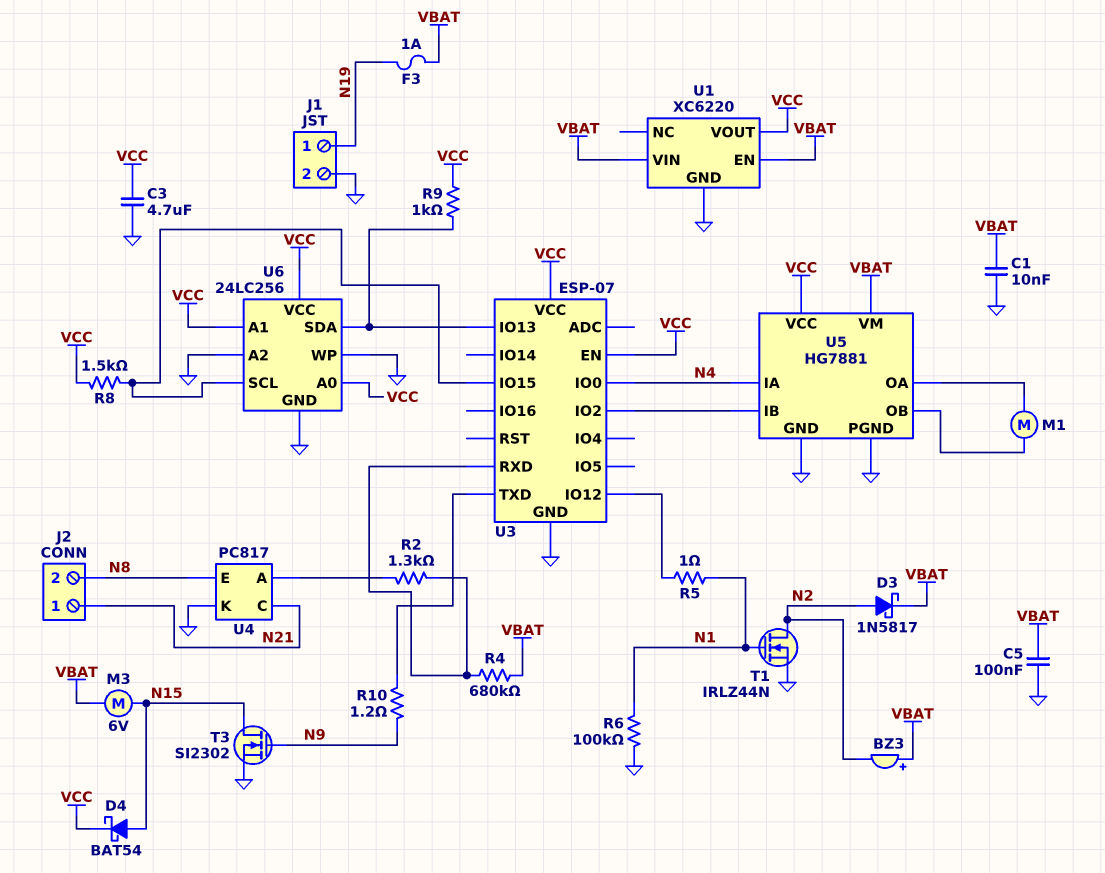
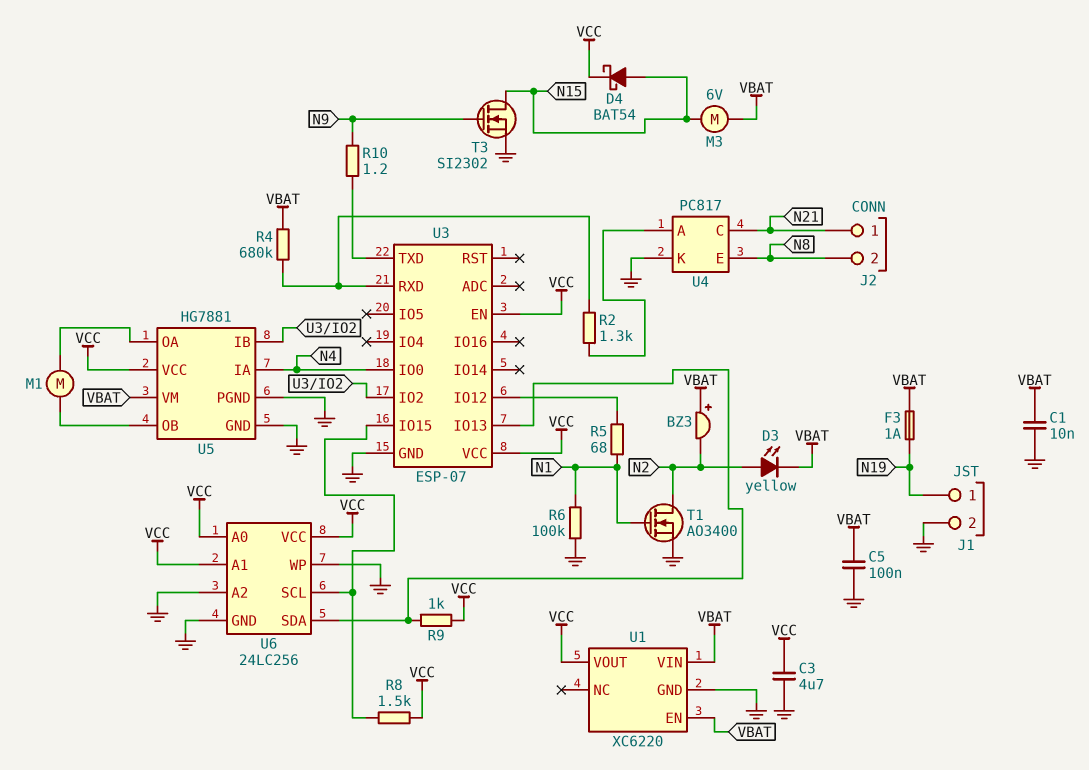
D3: schottky 1N5817 (A N2, K VBAT) -> LED yellow (A N2, K VBAT)
R5: 1 (N1, U3/IO12) -> 68 (N1, U3/IO12)
T1: NMOS IRLZ44N (G N1, D N2, S GND) -> NMOS AO3400 (G N1, D N2, S GND)

